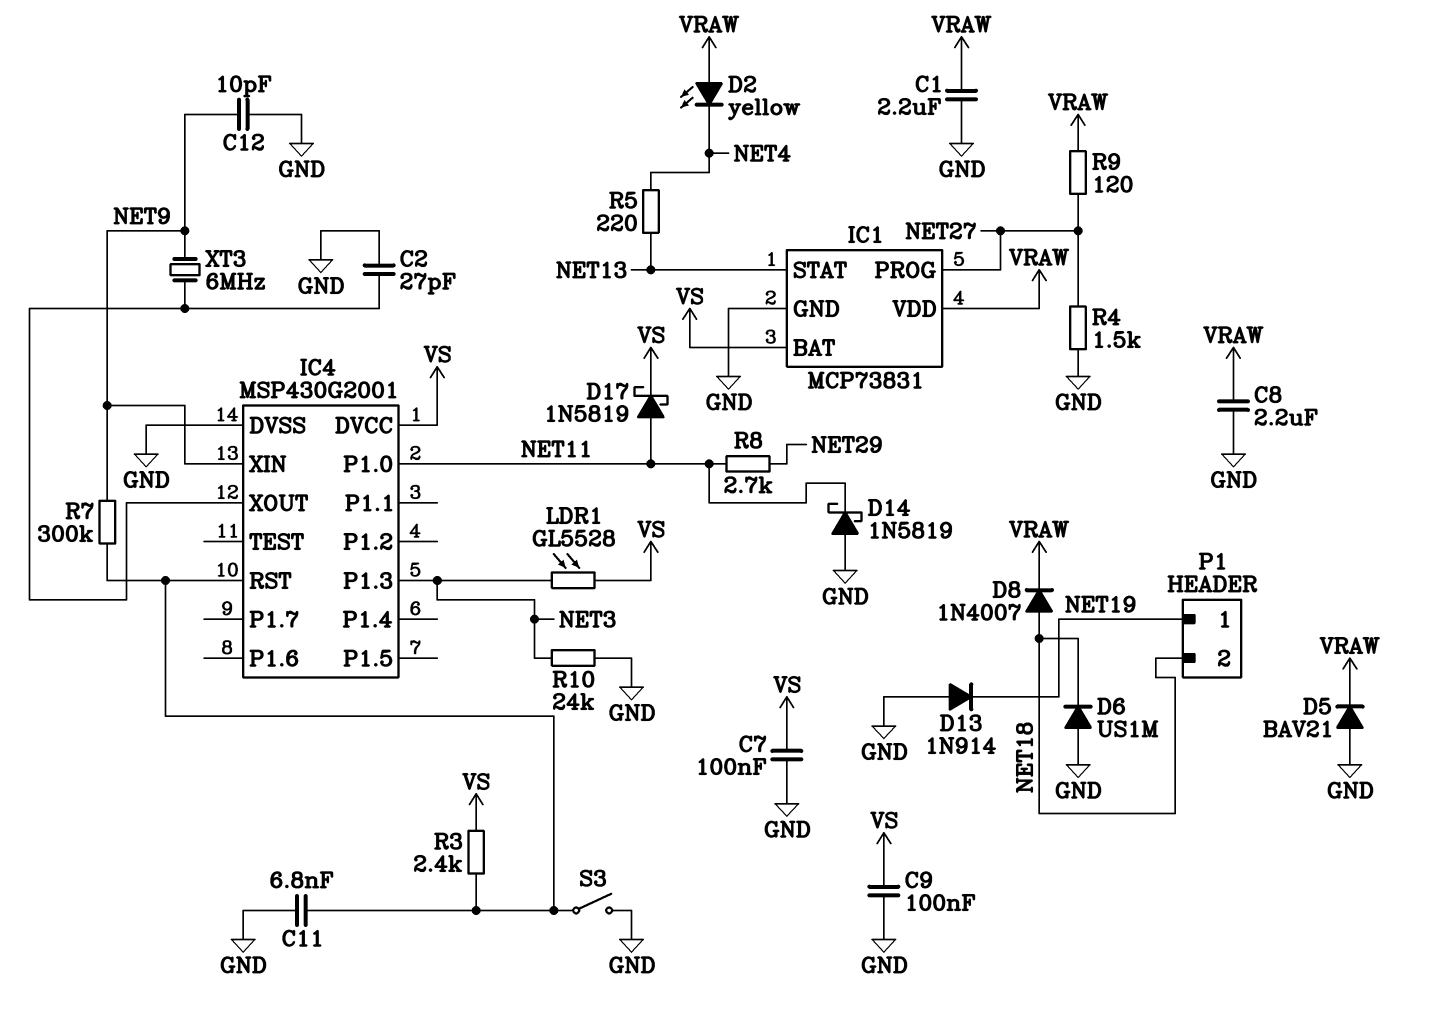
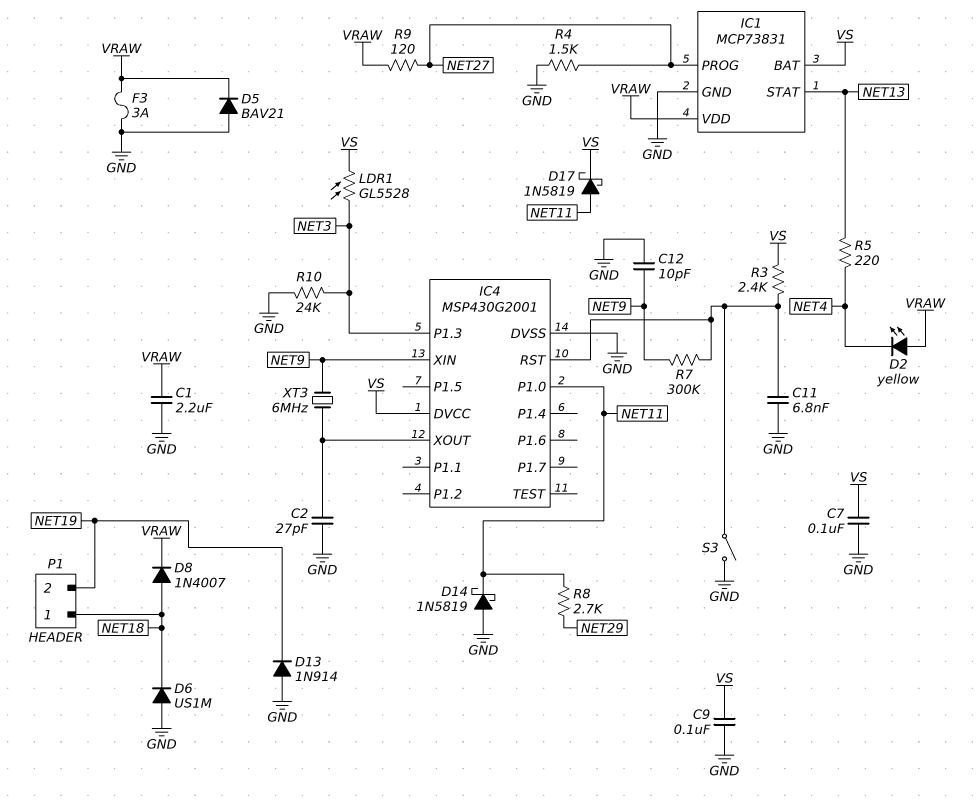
C8: 2.2uF (GND, VRAW) -> none
F3: none -> 3A (GND, VRAW)
P1 pin 1: NET19 -> NET18
P1 pin 2: NET18 -> NET19

